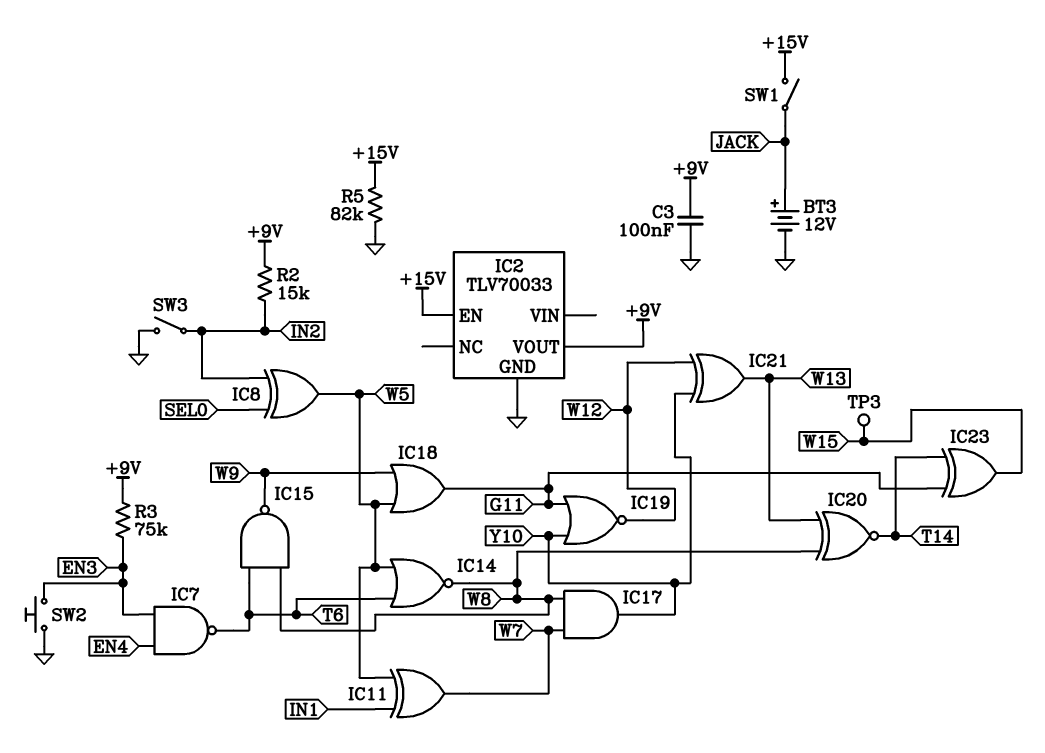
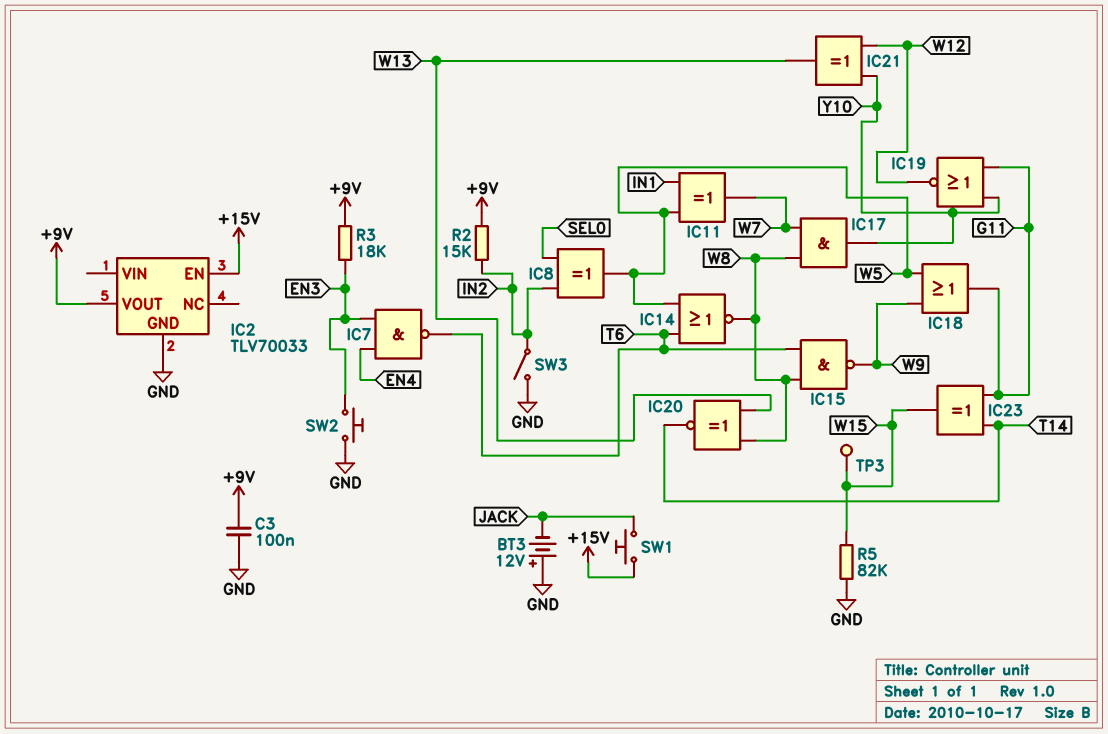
BT3: 12V (plus JACK, minus GND) -> 12V (plus GND, minus JACK)
R3: 75k (+9V, EN3) -> 18k (+9V, EN3)
R5: 82k (+15V, GND) -> 82k (GND, W15)
SW1: switch (+15V, JACK) -> button (+15V, JACK)

